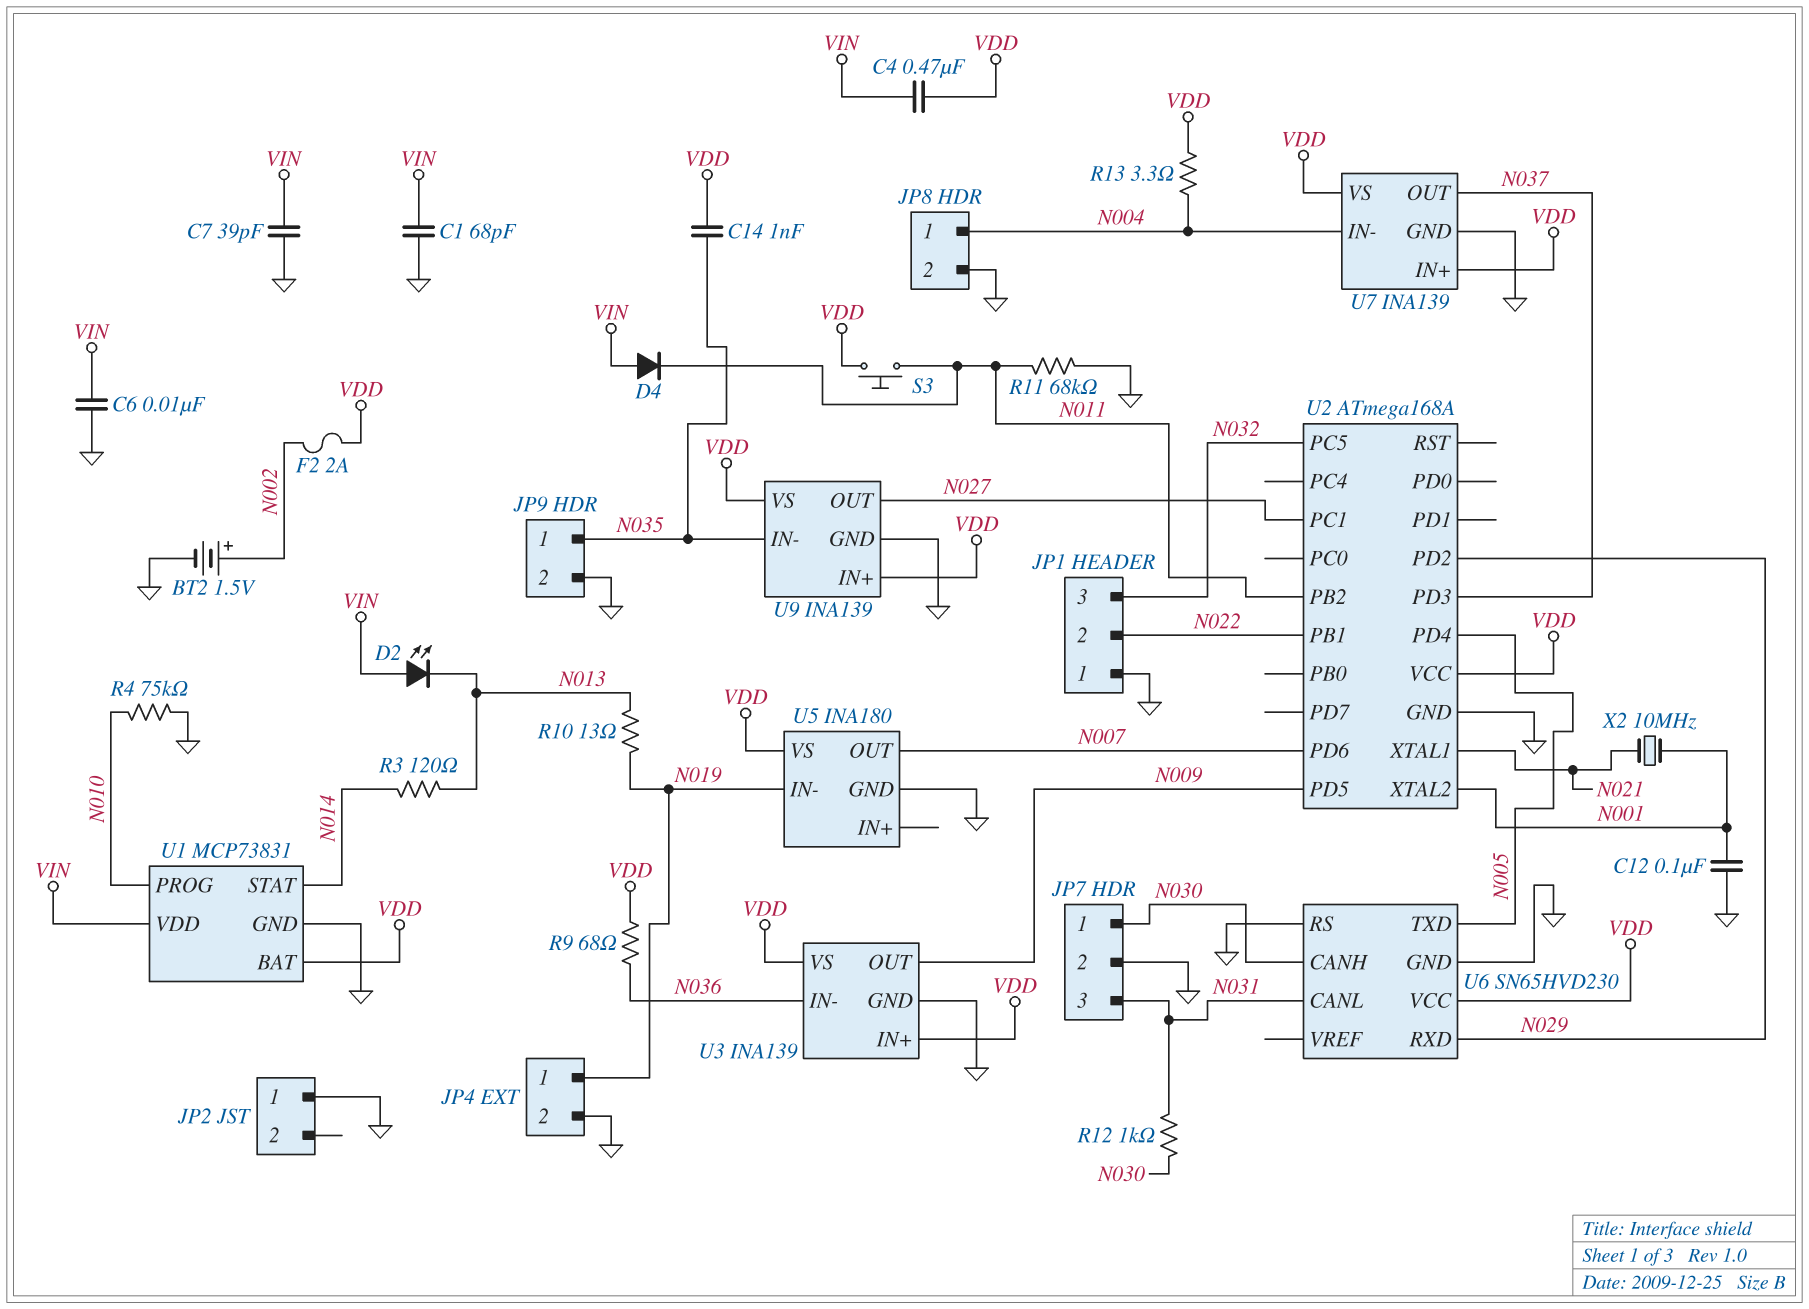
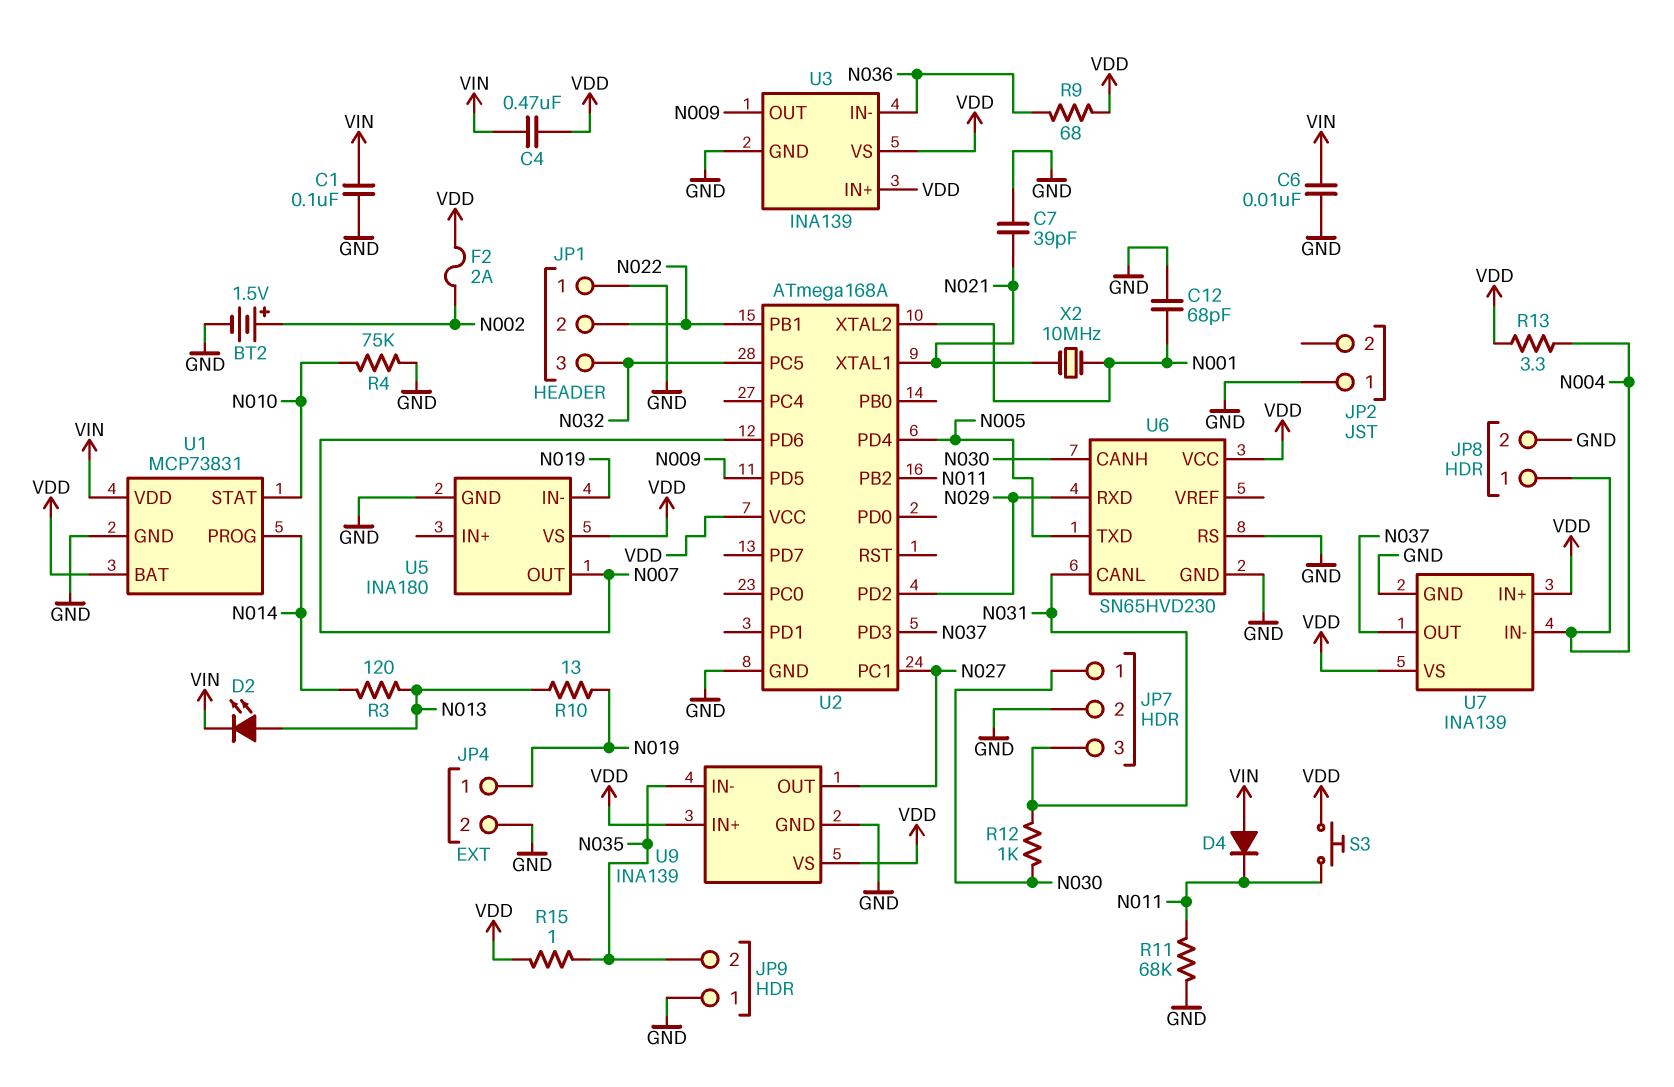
C1: 68pF (GND, VIN) -> 100nF (GND, VIN)
C7: 39pF (GND, VIN) -> 39pF (GND, N021)
C12: 100nF (GND, N001) -> 68pF (GND, N001)
C14: 1nF (N035, VDD) -> none
D2: LED (A VIN, K N013) -> LED (A N013, K VIN)
JP9 pin 1: N035 -> GND
JP9 pin 2: GND -> N035
R15: none -> 1 (N035, VDD)
U1 pin PROG: N010 -> N014
U1 pin STAT: N014 -> N010

